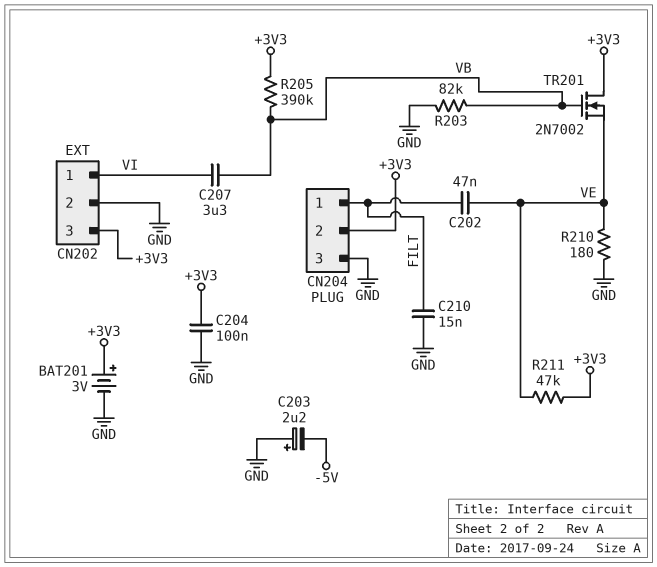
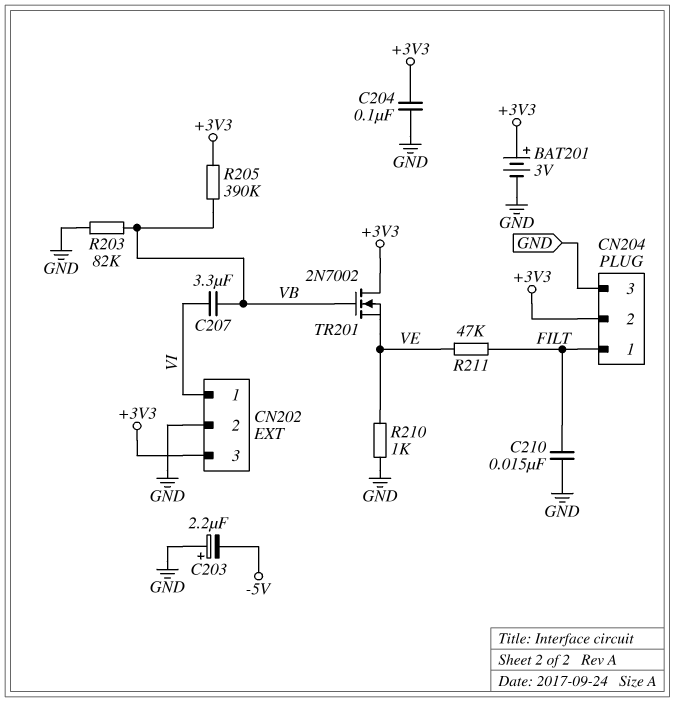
C202: 47nF (FILT, VE) -> none
R210: 180 (GND, VE) -> 1k (GND, VE)
R211: 47k (+3V3, VE) -> 47k (FILT, VE)

